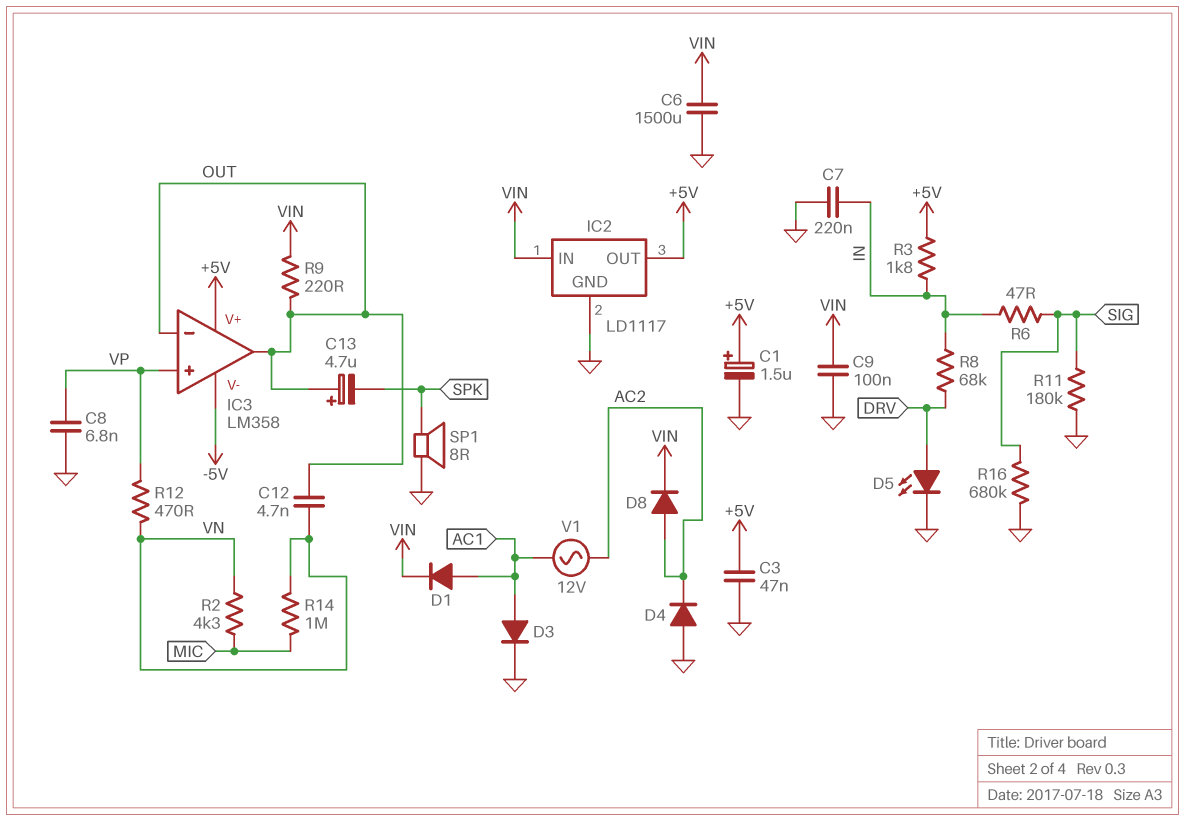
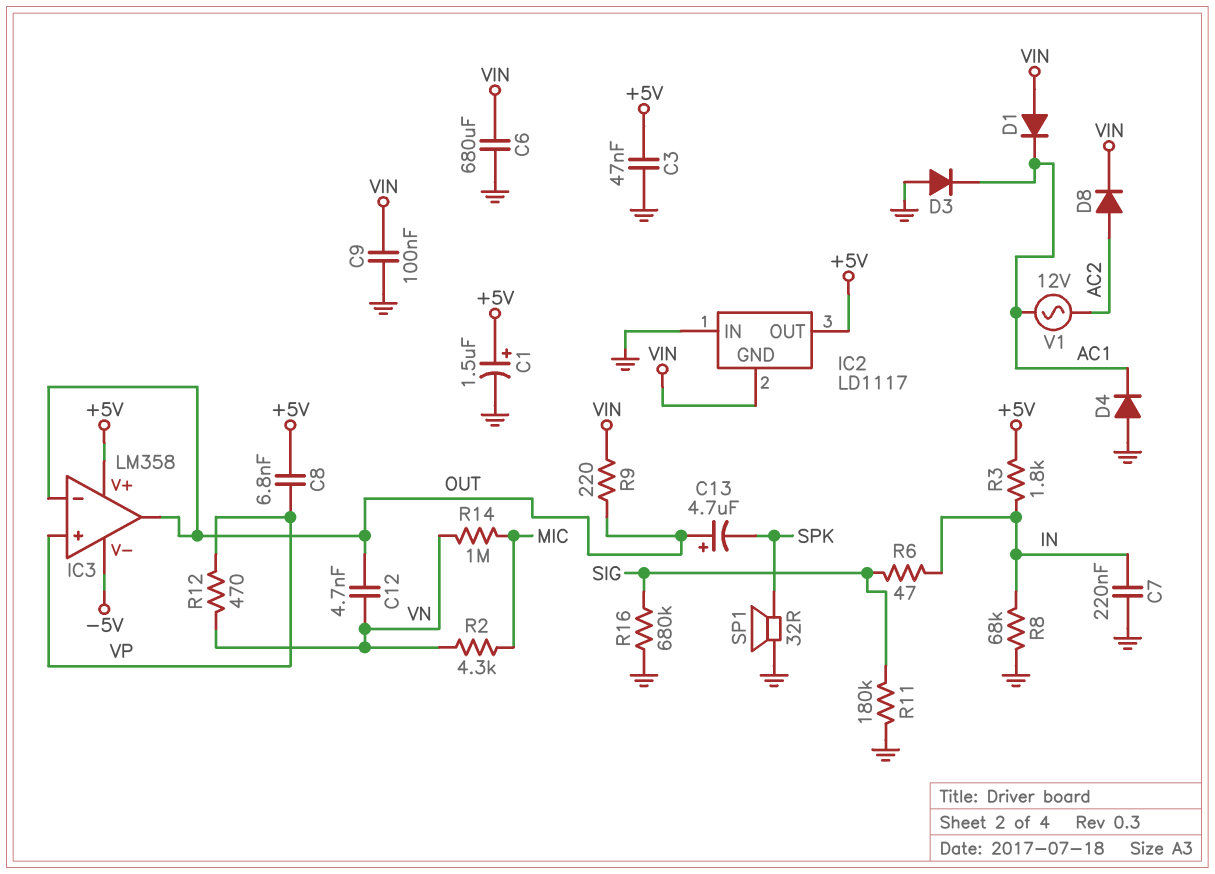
C6: 1500uF (GND, VIN) -> 680uF (GND, VIN)
C8: 6.8nF (GND, VP) -> 6.8nF (+5V, VP)
D1: diode (A AC1, K VIN) -> diode (A VIN, K AC1)
D3: diode (A AC1, K GND) -> diode (A GND, K AC1)
D4: diode (A GND, K AC2) -> diode (A GND, K AC1)
D5: LED (A DRV, K GND) -> none
IC2 pin GND: GND -> VIN
IC2 pin IN: VIN -> GND
R8: 68k (DRV, IN) -> 68k (GND, IN)
SP1: speaker 8R (GND, SPK) -> speaker 32R (GND, SPK)

